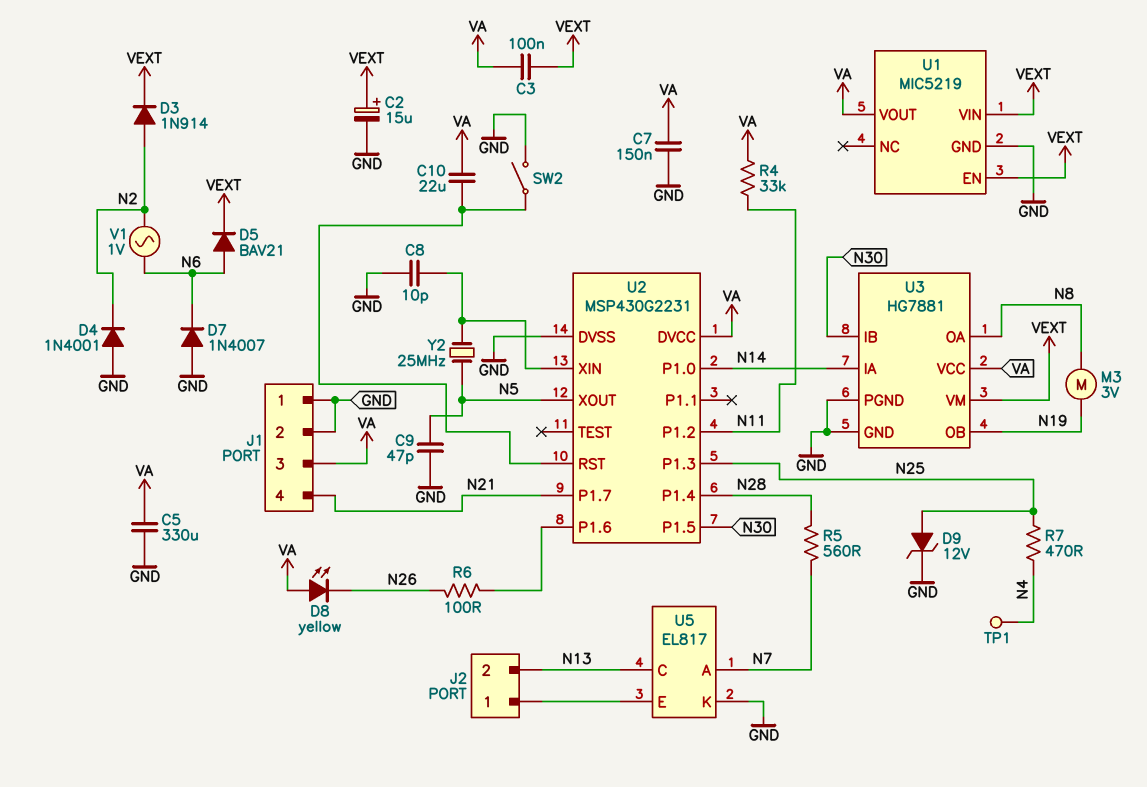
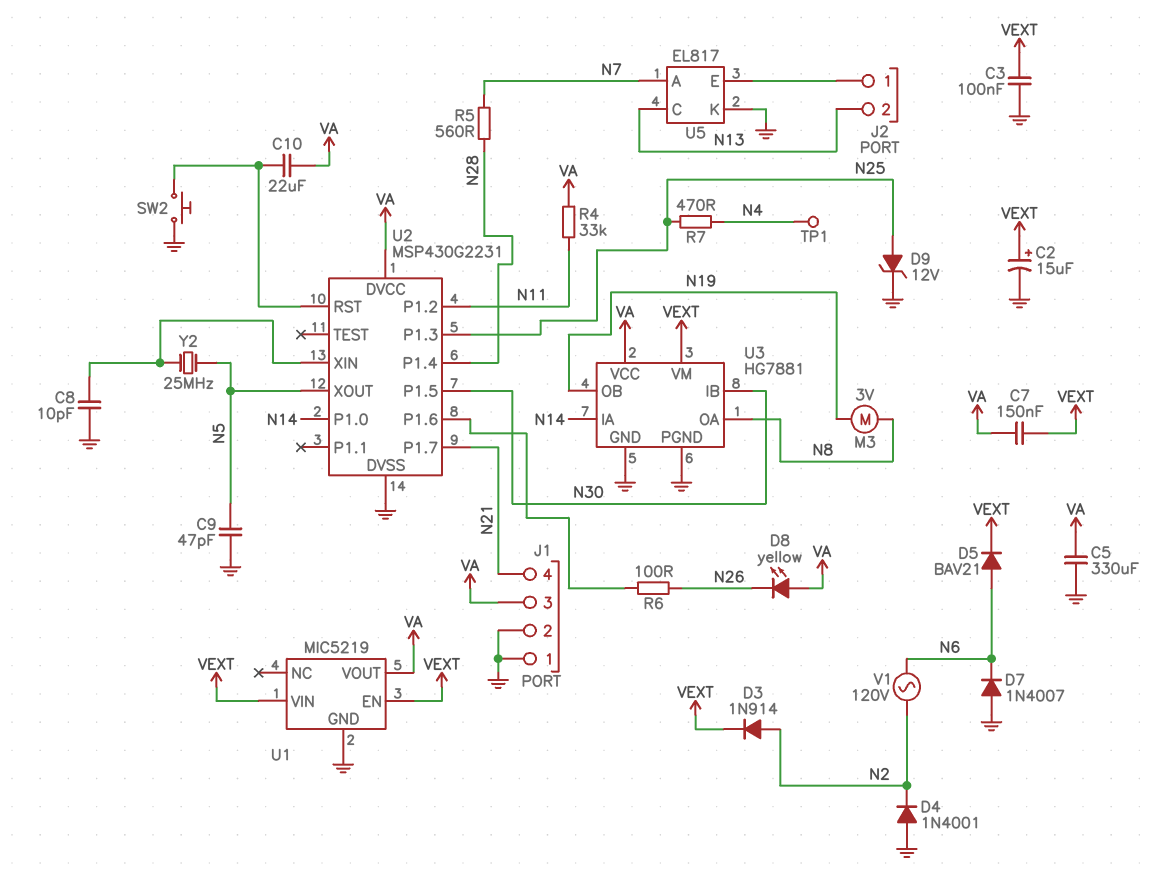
C3: 100nF (VA, VEXT) -> 100nF (GND, VEXT)
C7: 150nF (GND, VA) -> 150nF (VA, VEXT)
SW2: switch (GND, U2/RST) -> button (GND, U2/RST)
V1: AC 1V (N2, N6) -> AC 120V (N2, N6)

